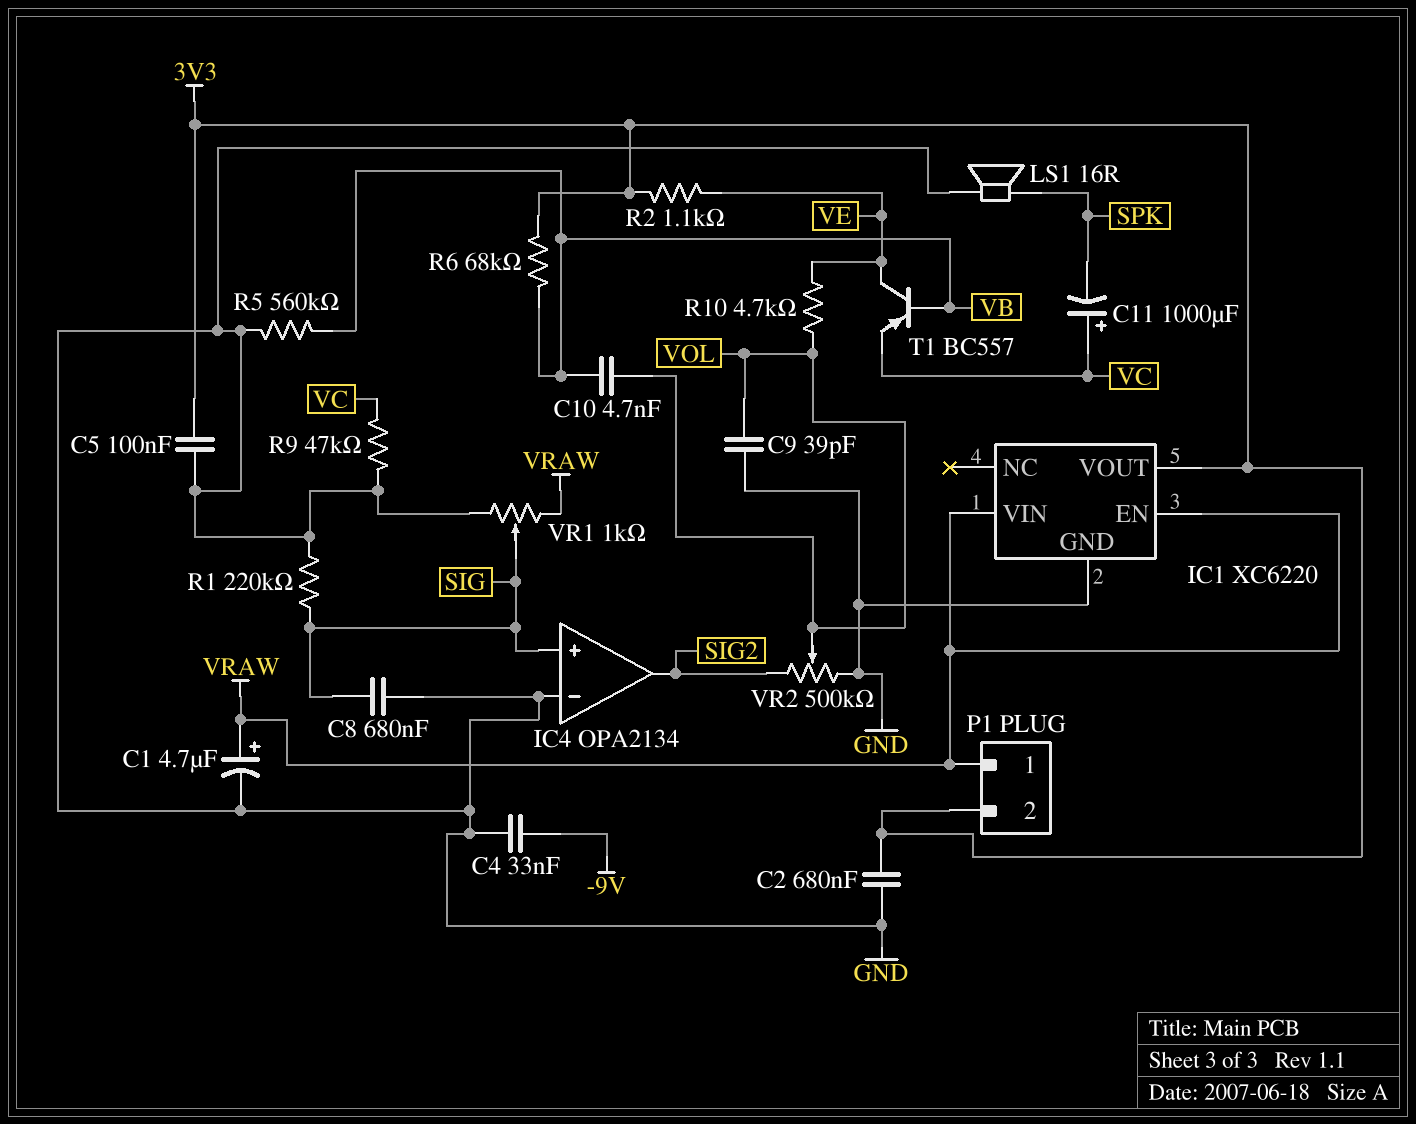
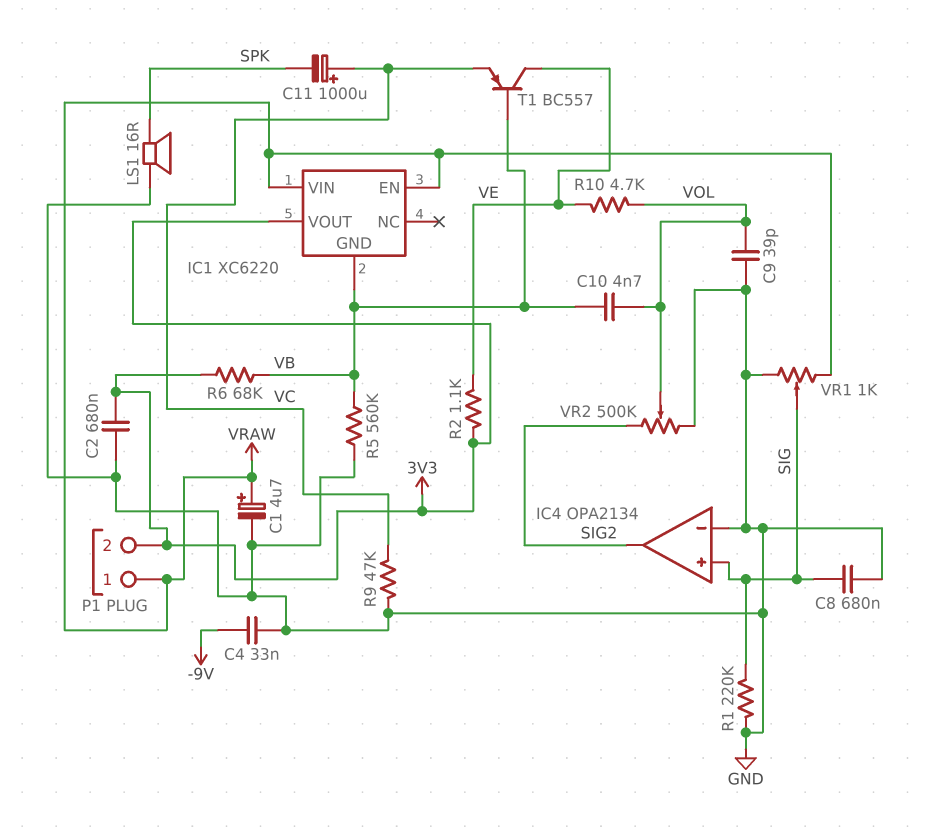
C5: 100nF (3V3, GND) -> none
IC1 pin GND: GND -> VB

